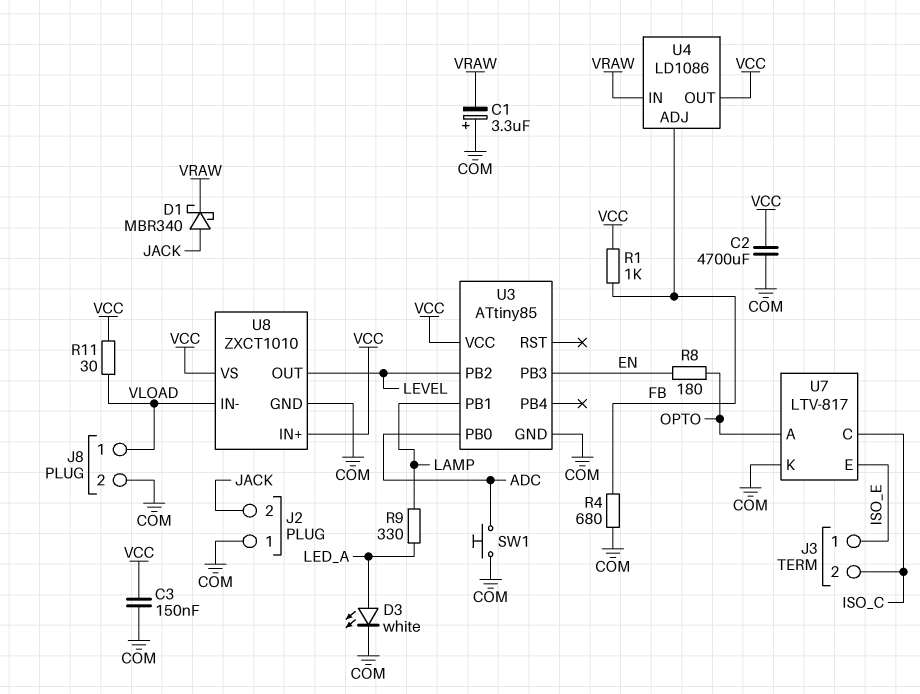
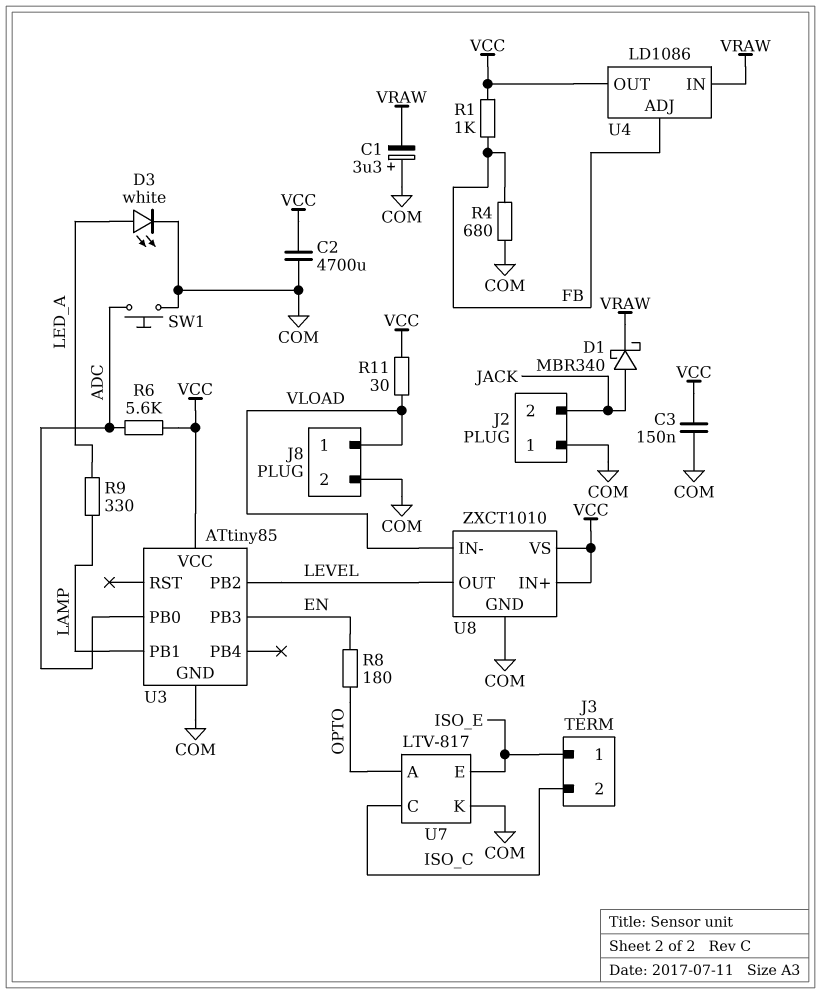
R6: none -> 5.6k (ADC, VCC)

